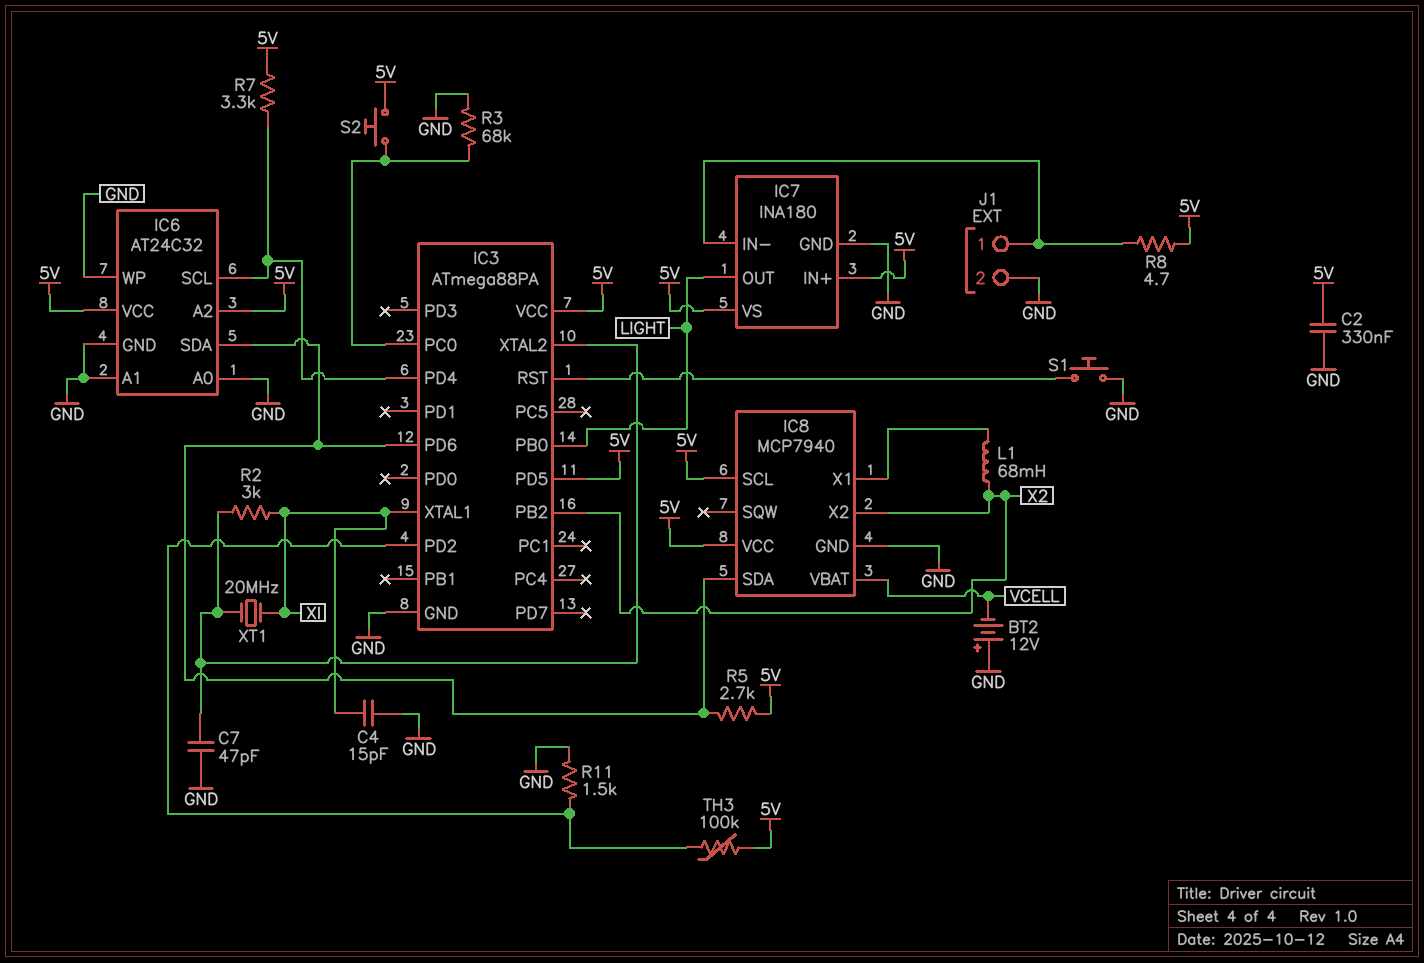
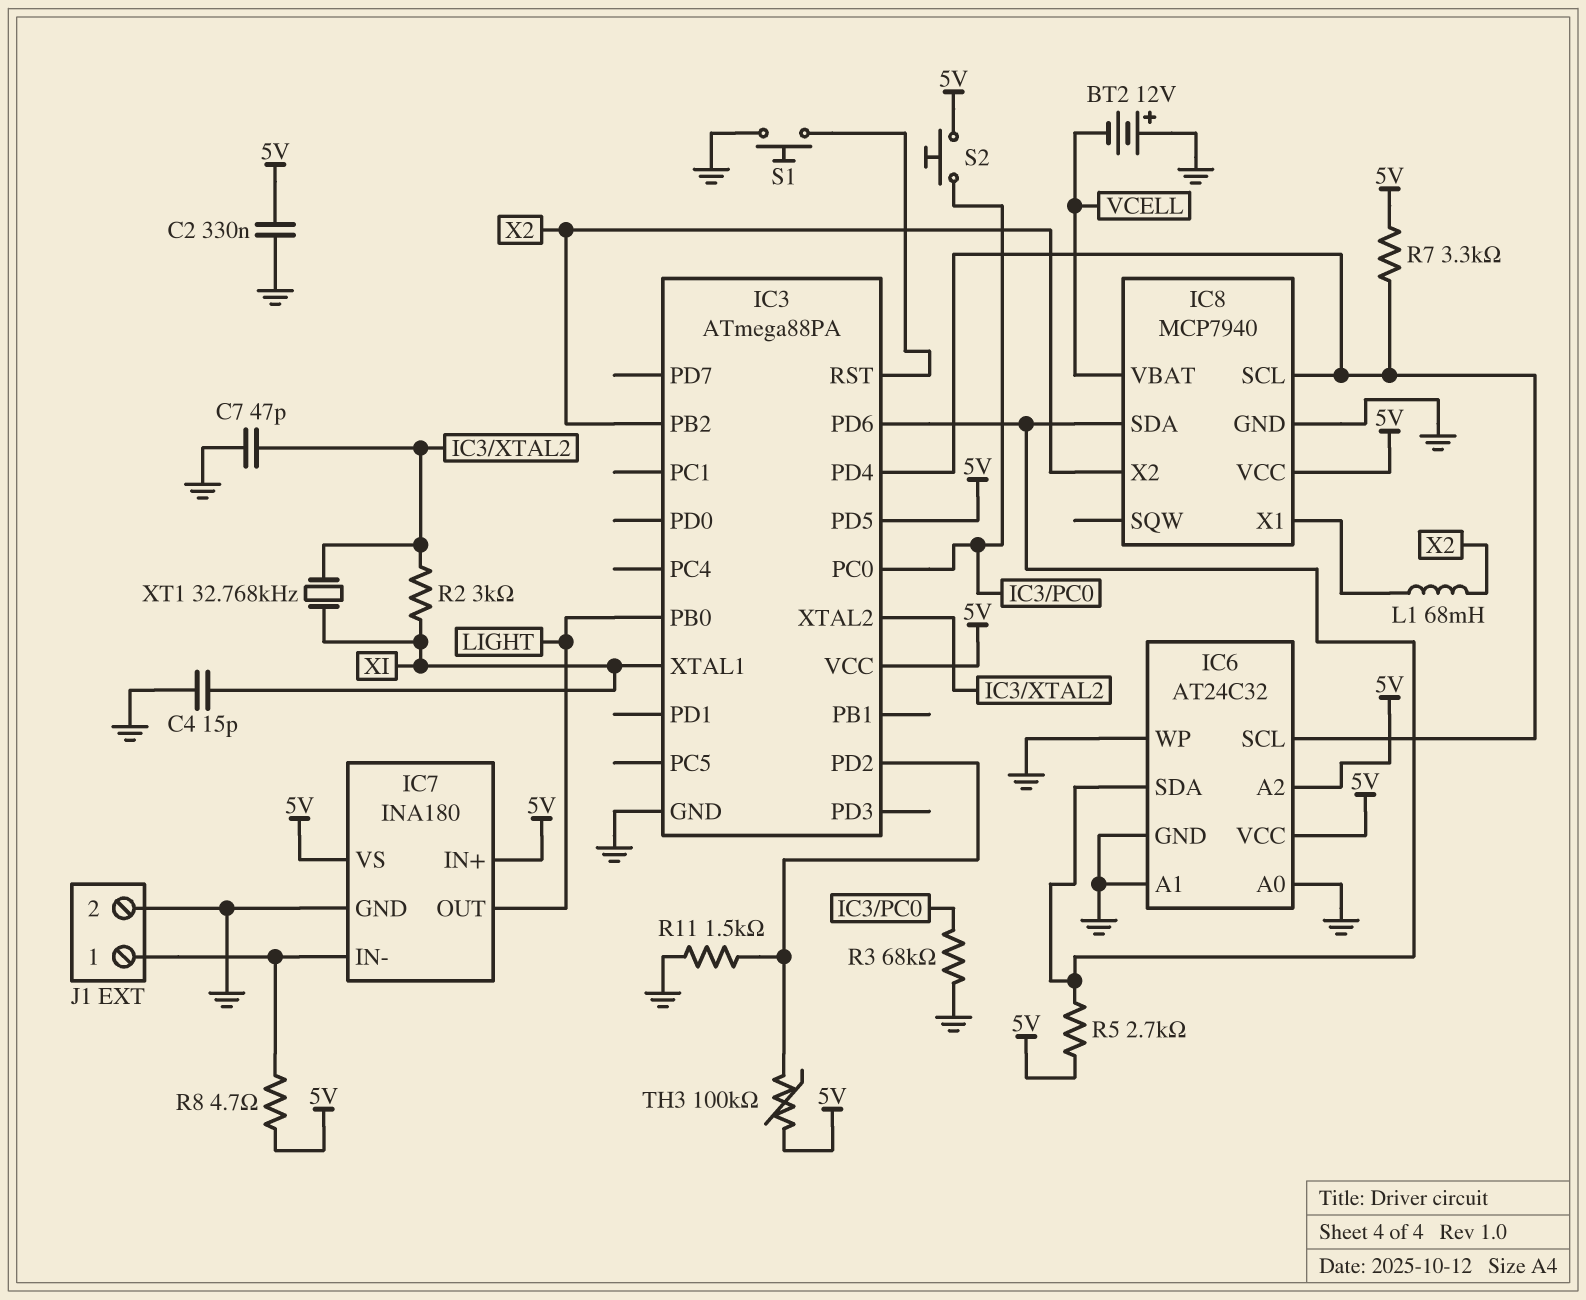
IC8 pin SCL: 5V -> IC3/PD4
XT1: 20MHz (IC3/XTAL2, XI) -> 32.768kHz (IC3/XTAL2, XI)

